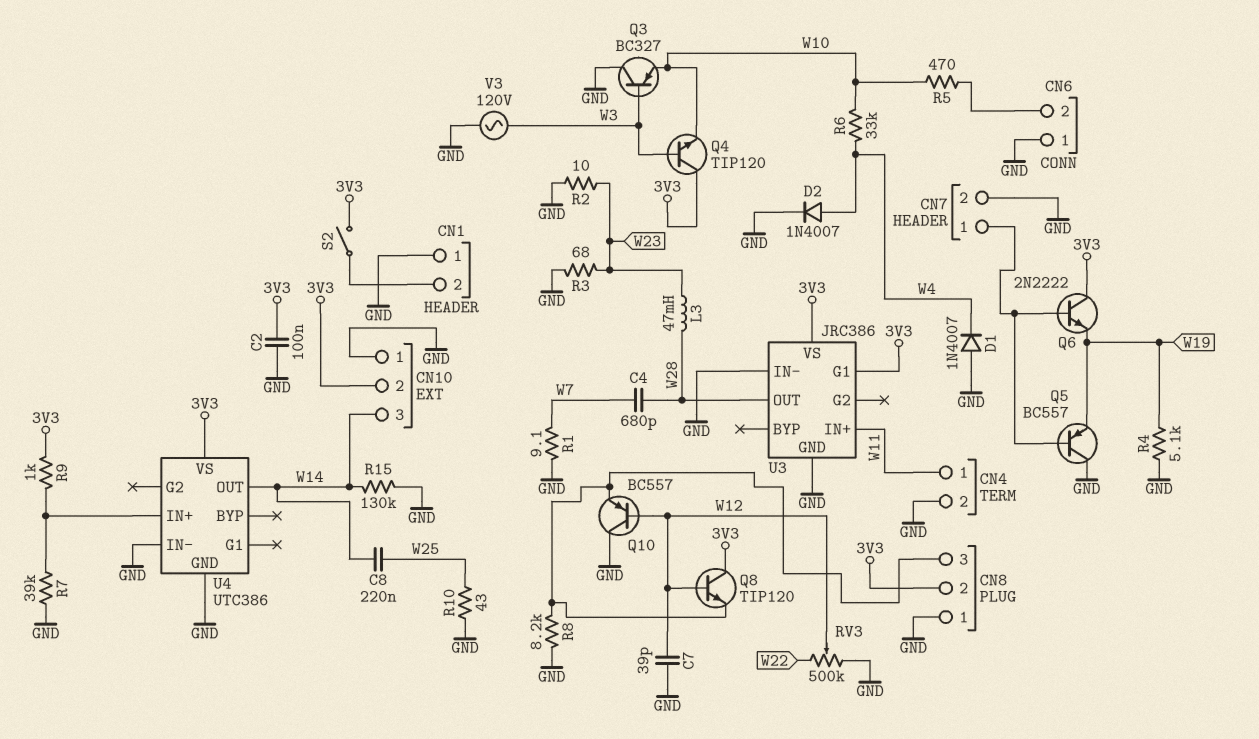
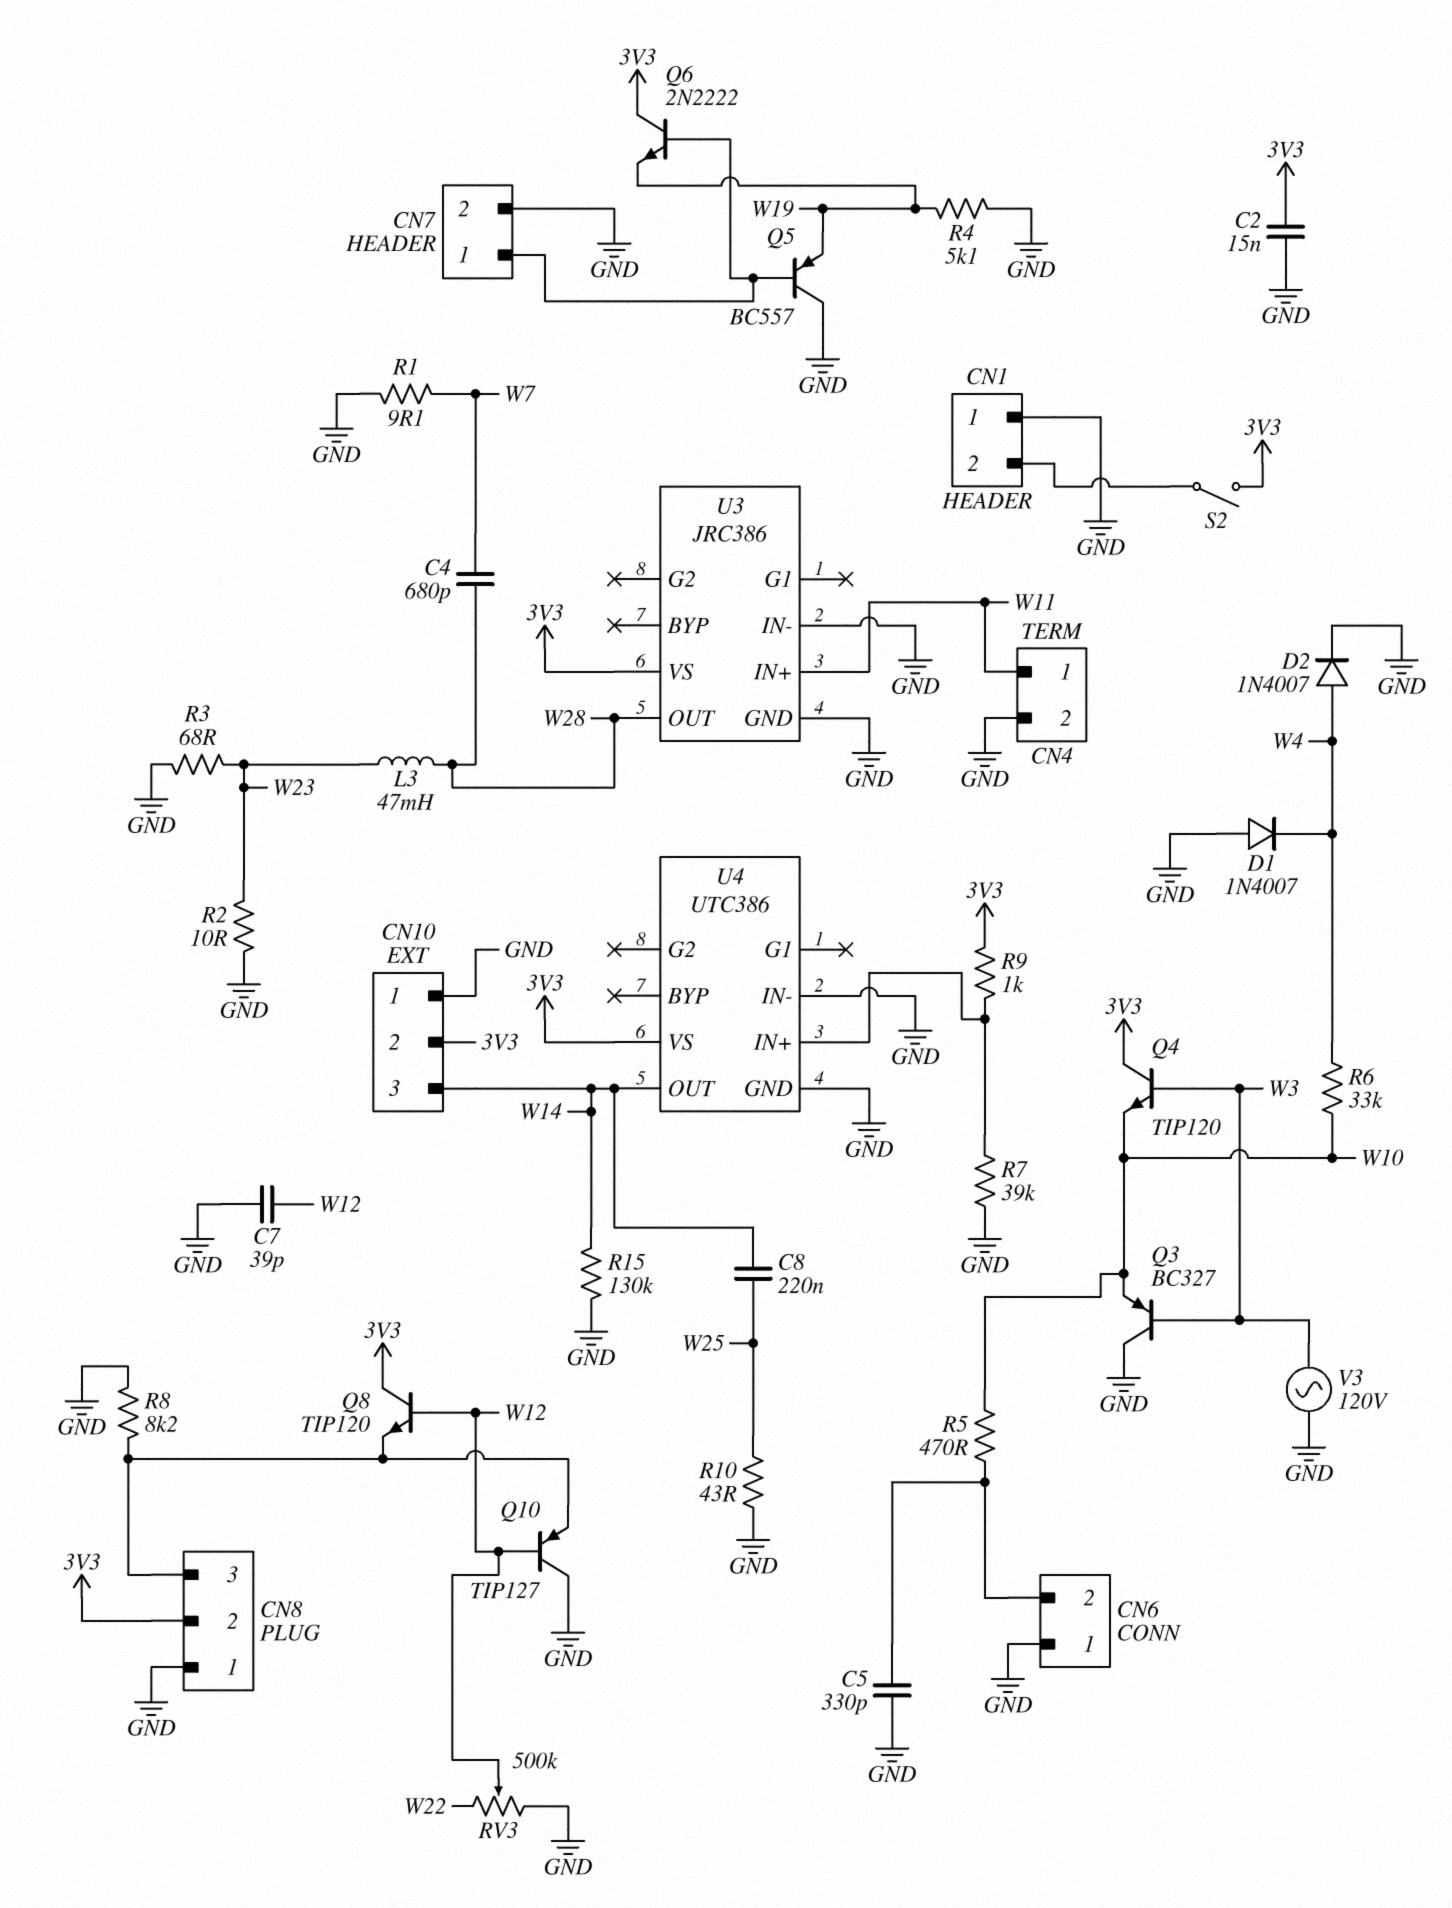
C2: 100nF (3V3, GND) -> 15nF (3V3, GND)
C5: none -> 330pF (CN6/2, GND)
Q10: PNP BC557 (B W12, C GND, E CN8/3) -> PNP TIP127 (B W12, C GND, E CN8/3)
U3 pin G1: 3V3 -> none

